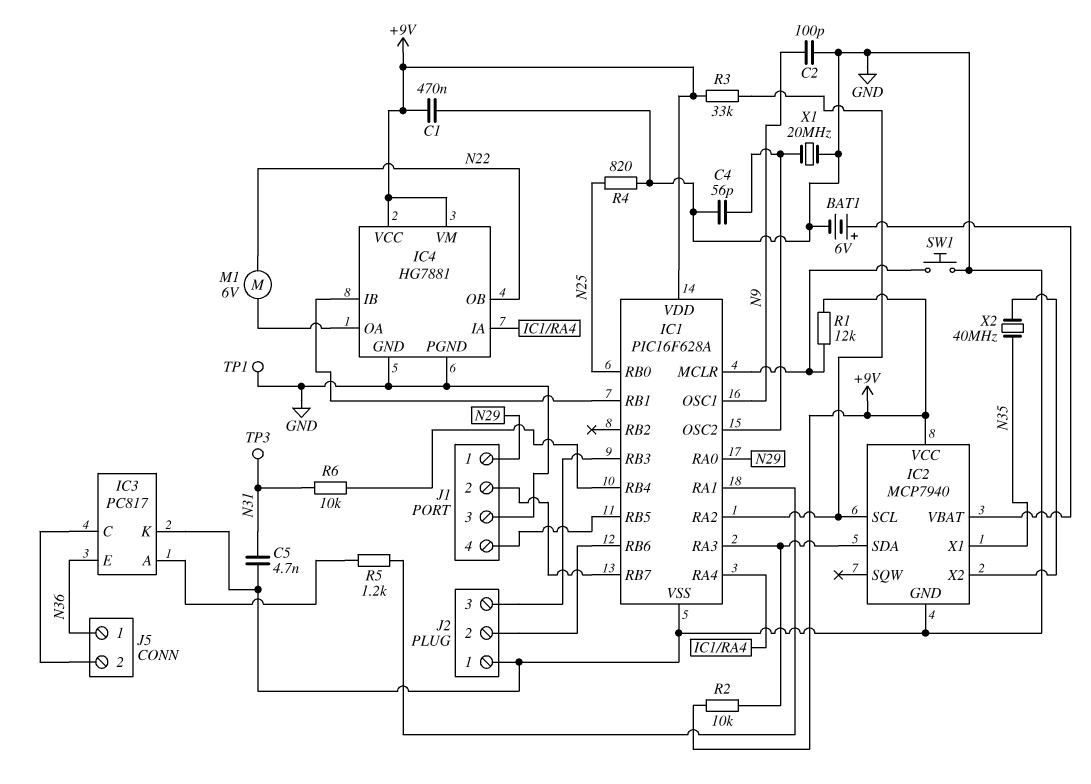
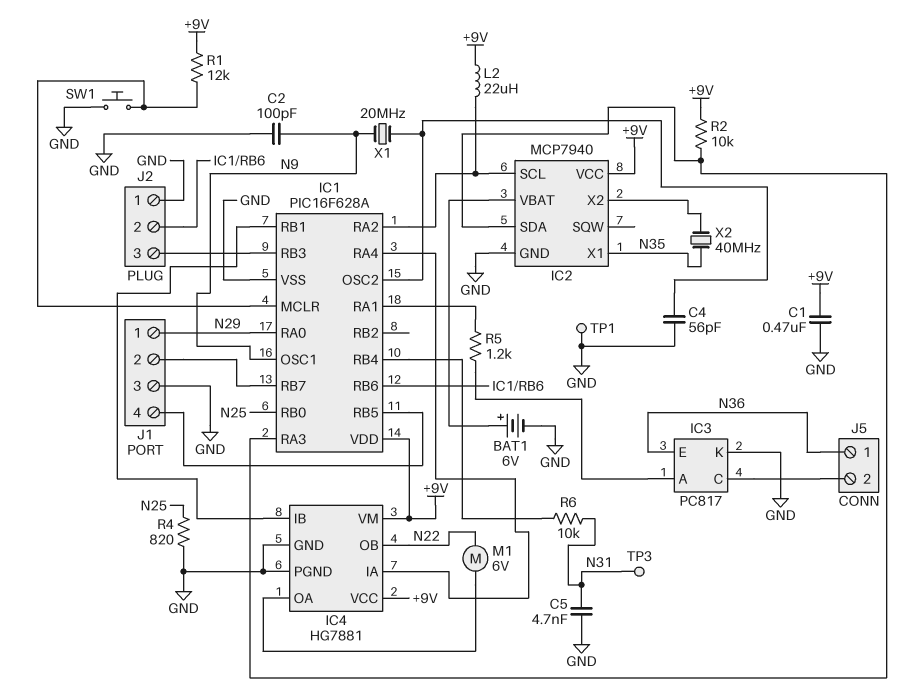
L2: none -> 22uH (+9V, IC1/RA2)
R3: 33k (+9V, IC1/RA2) -> none
X1: 20MHz (GND, IC1/OSC2) -> 20MHz (IC1/OSC2, N9)

